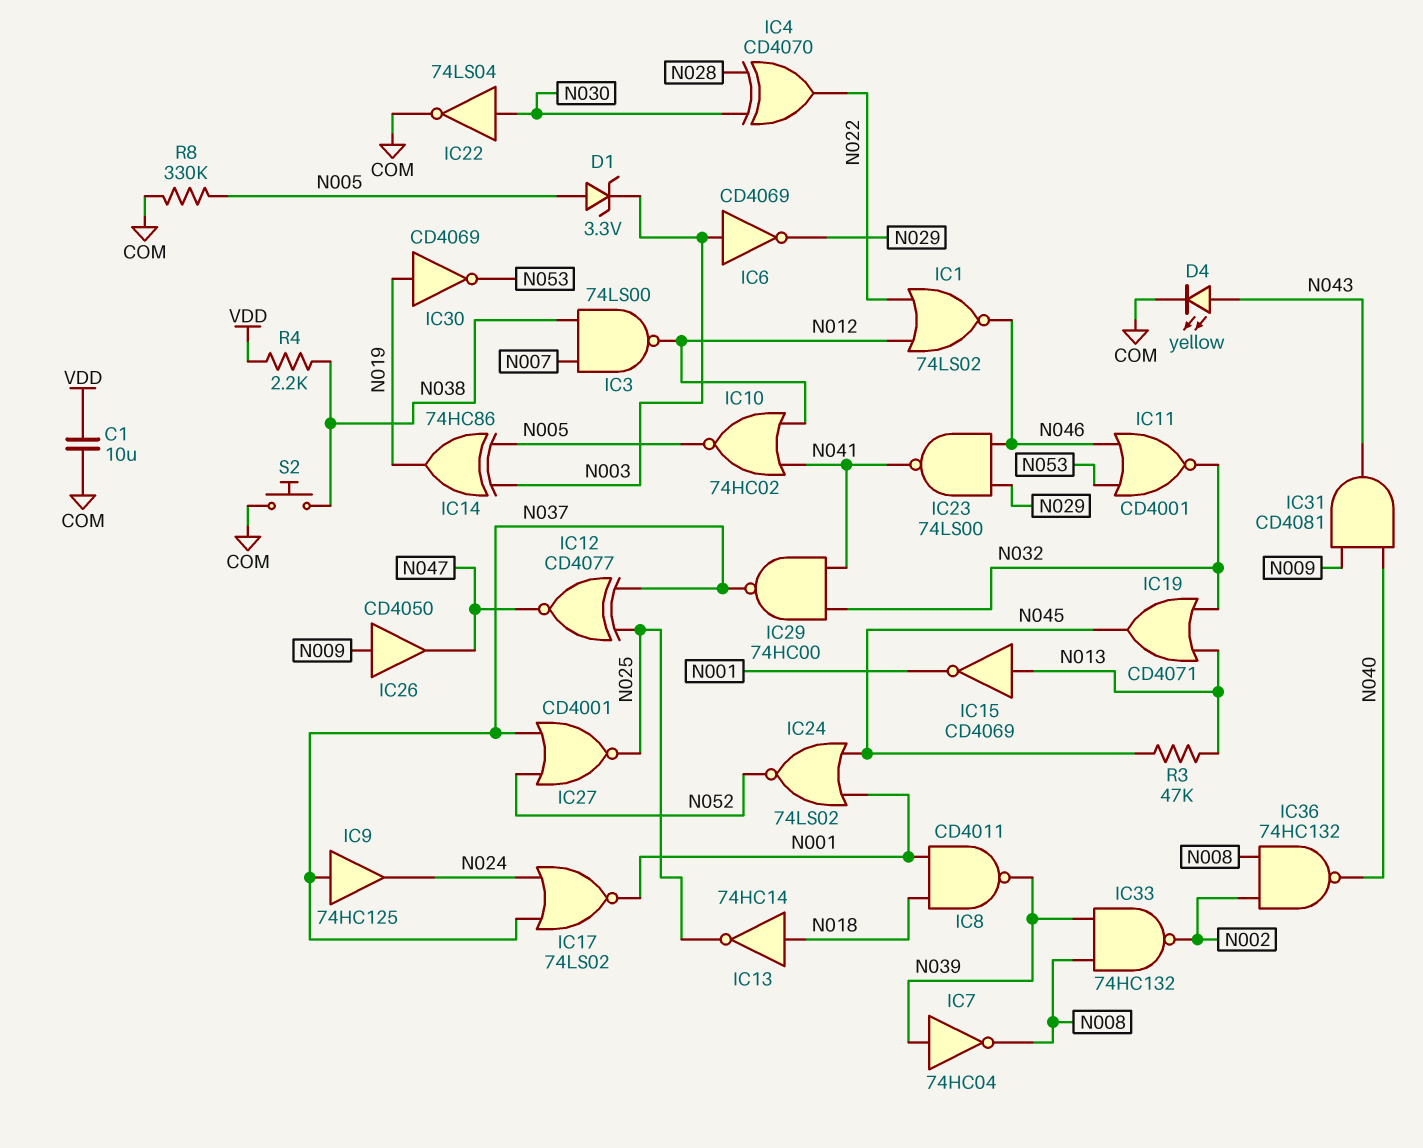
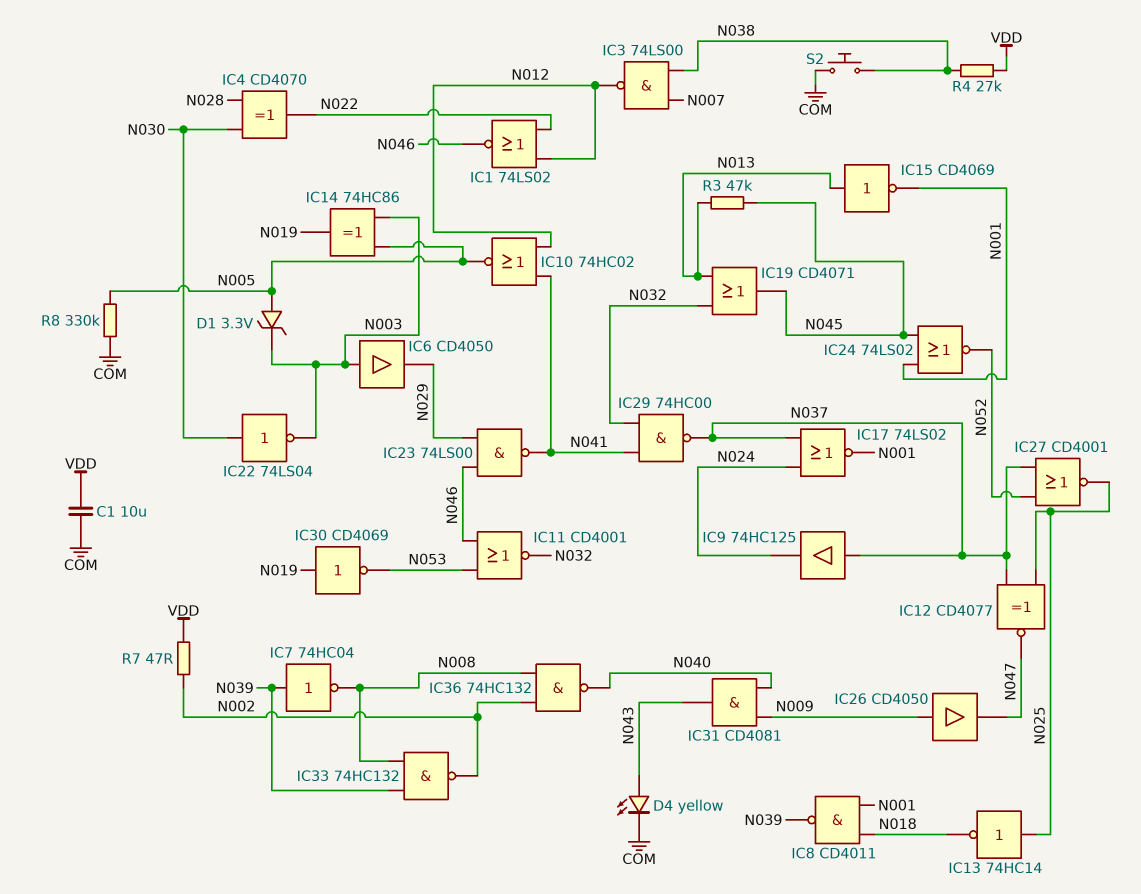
IC6: NOT CD4069 (in N003, out N029) -> buffer CD4050 (in N003, out N029)
IC13: NOT 74HC14 (in N018, out N025) -> NOT 74HC14 (in N025, out N018)
IC22: NOT 74LS04 (in N030, out COM) -> NOT 74LS04 (in N030, out N003)
R4: 2.2k (N038, VDD) -> 27k (N038, VDD)
R7: none -> 47 (N002, VDD)

